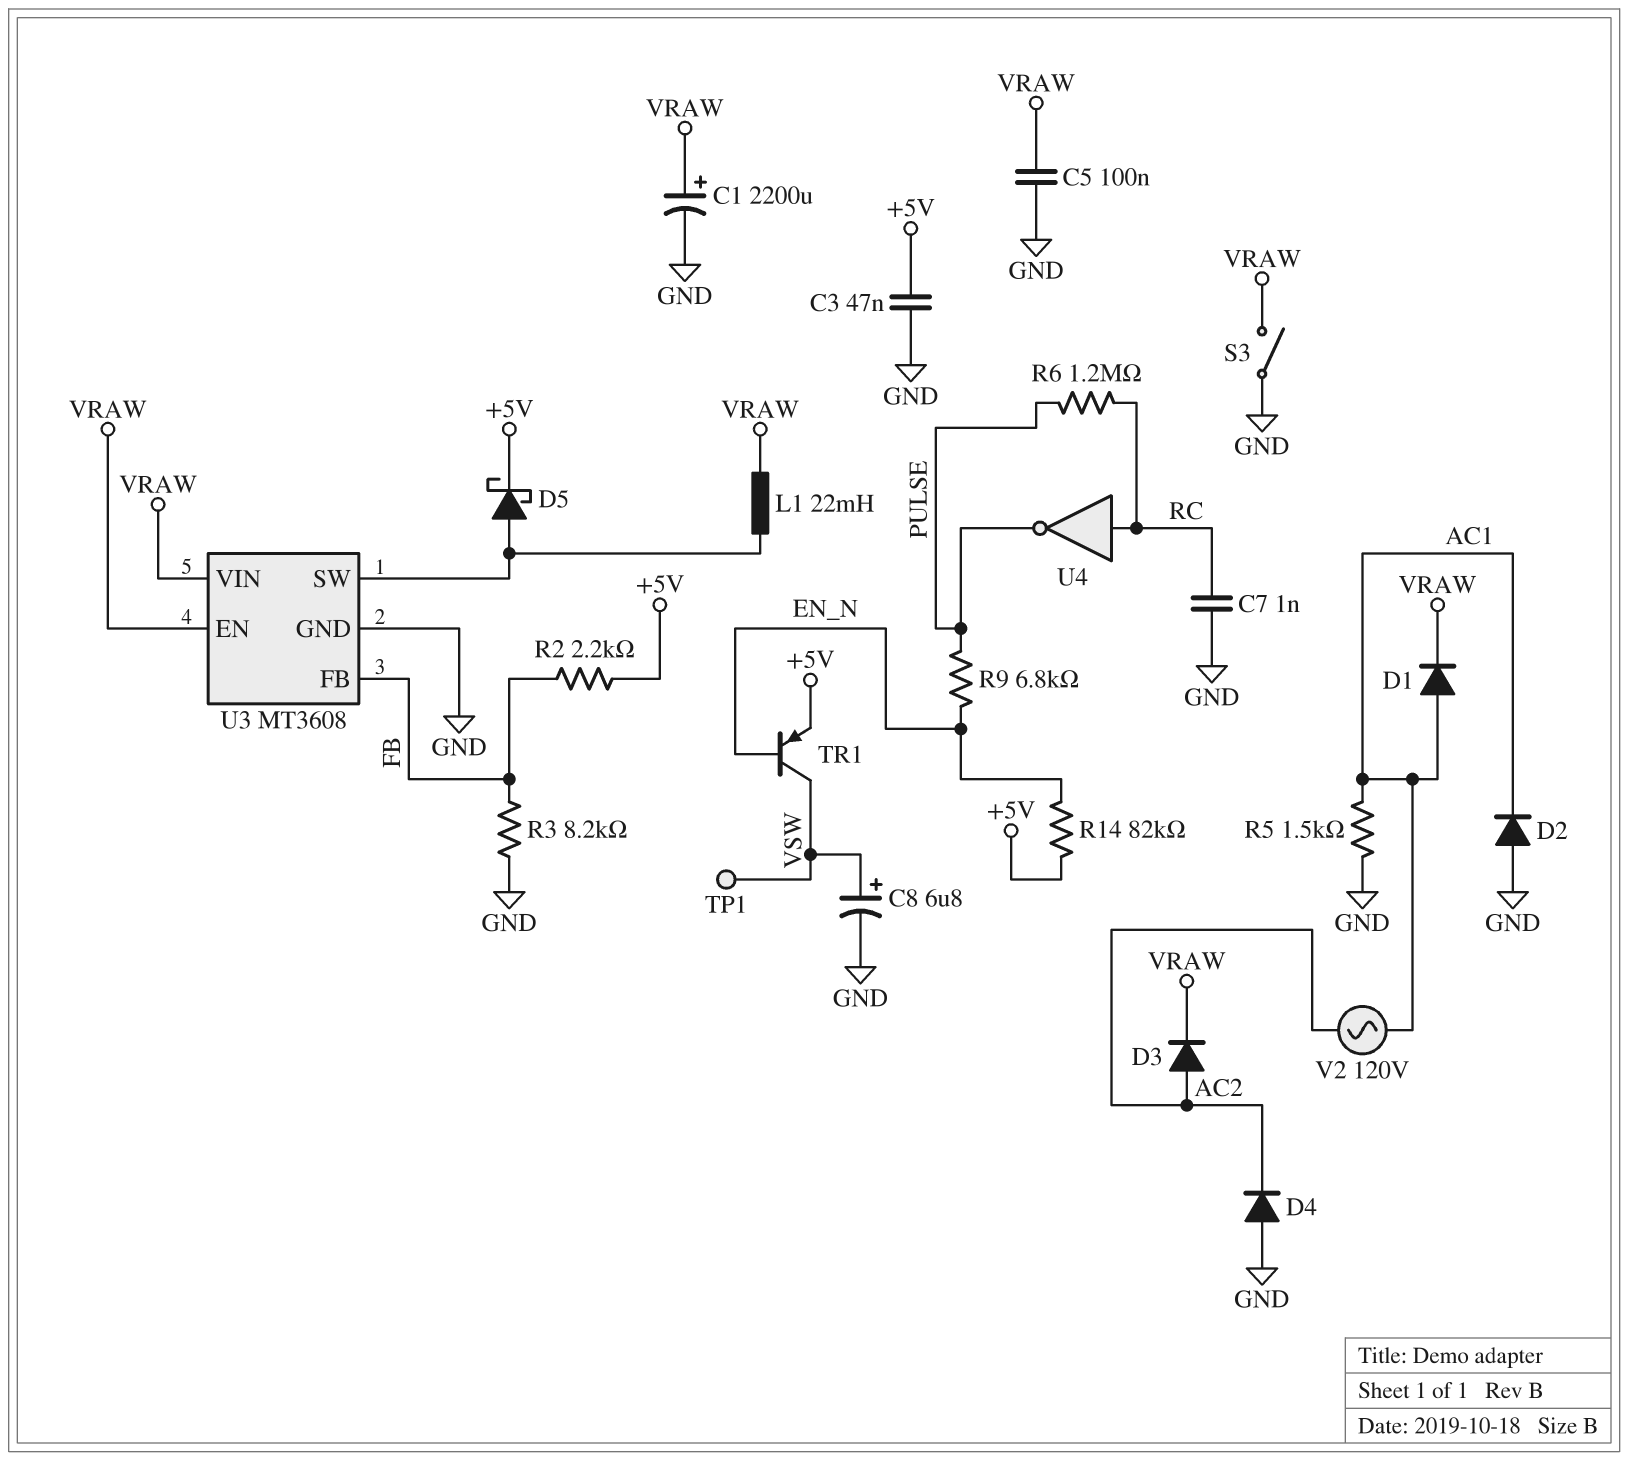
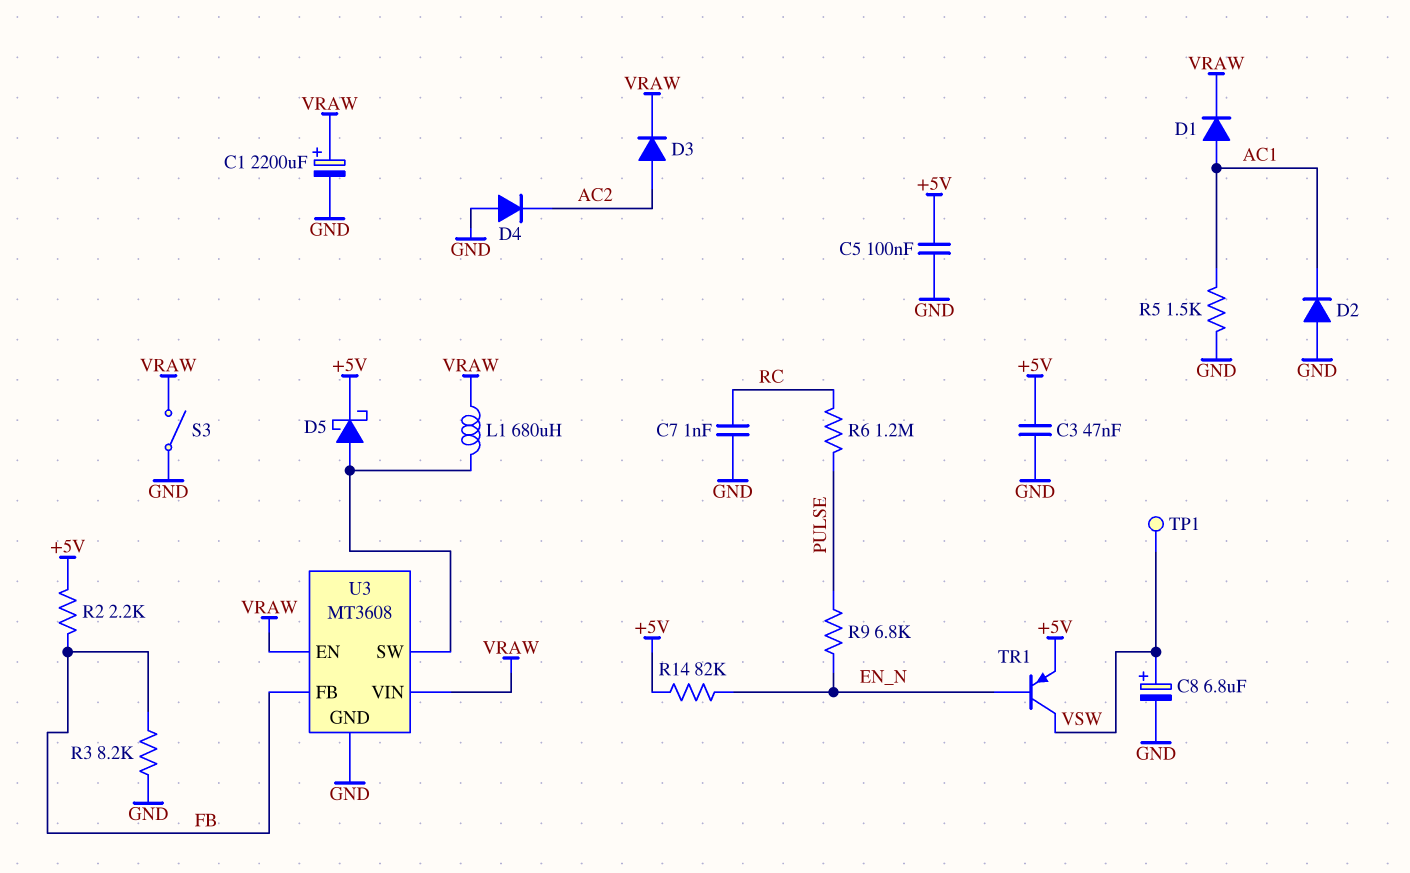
C5: 100nF (GND, VRAW) -> 100nF (+5V, GND)
L1: 22mH (U3/SW, VRAW) -> 680uH (U3/SW, VRAW)
U4: NOT (in RC, out PULSE) -> none
V2: AC 120V (AC1, AC2) -> none

